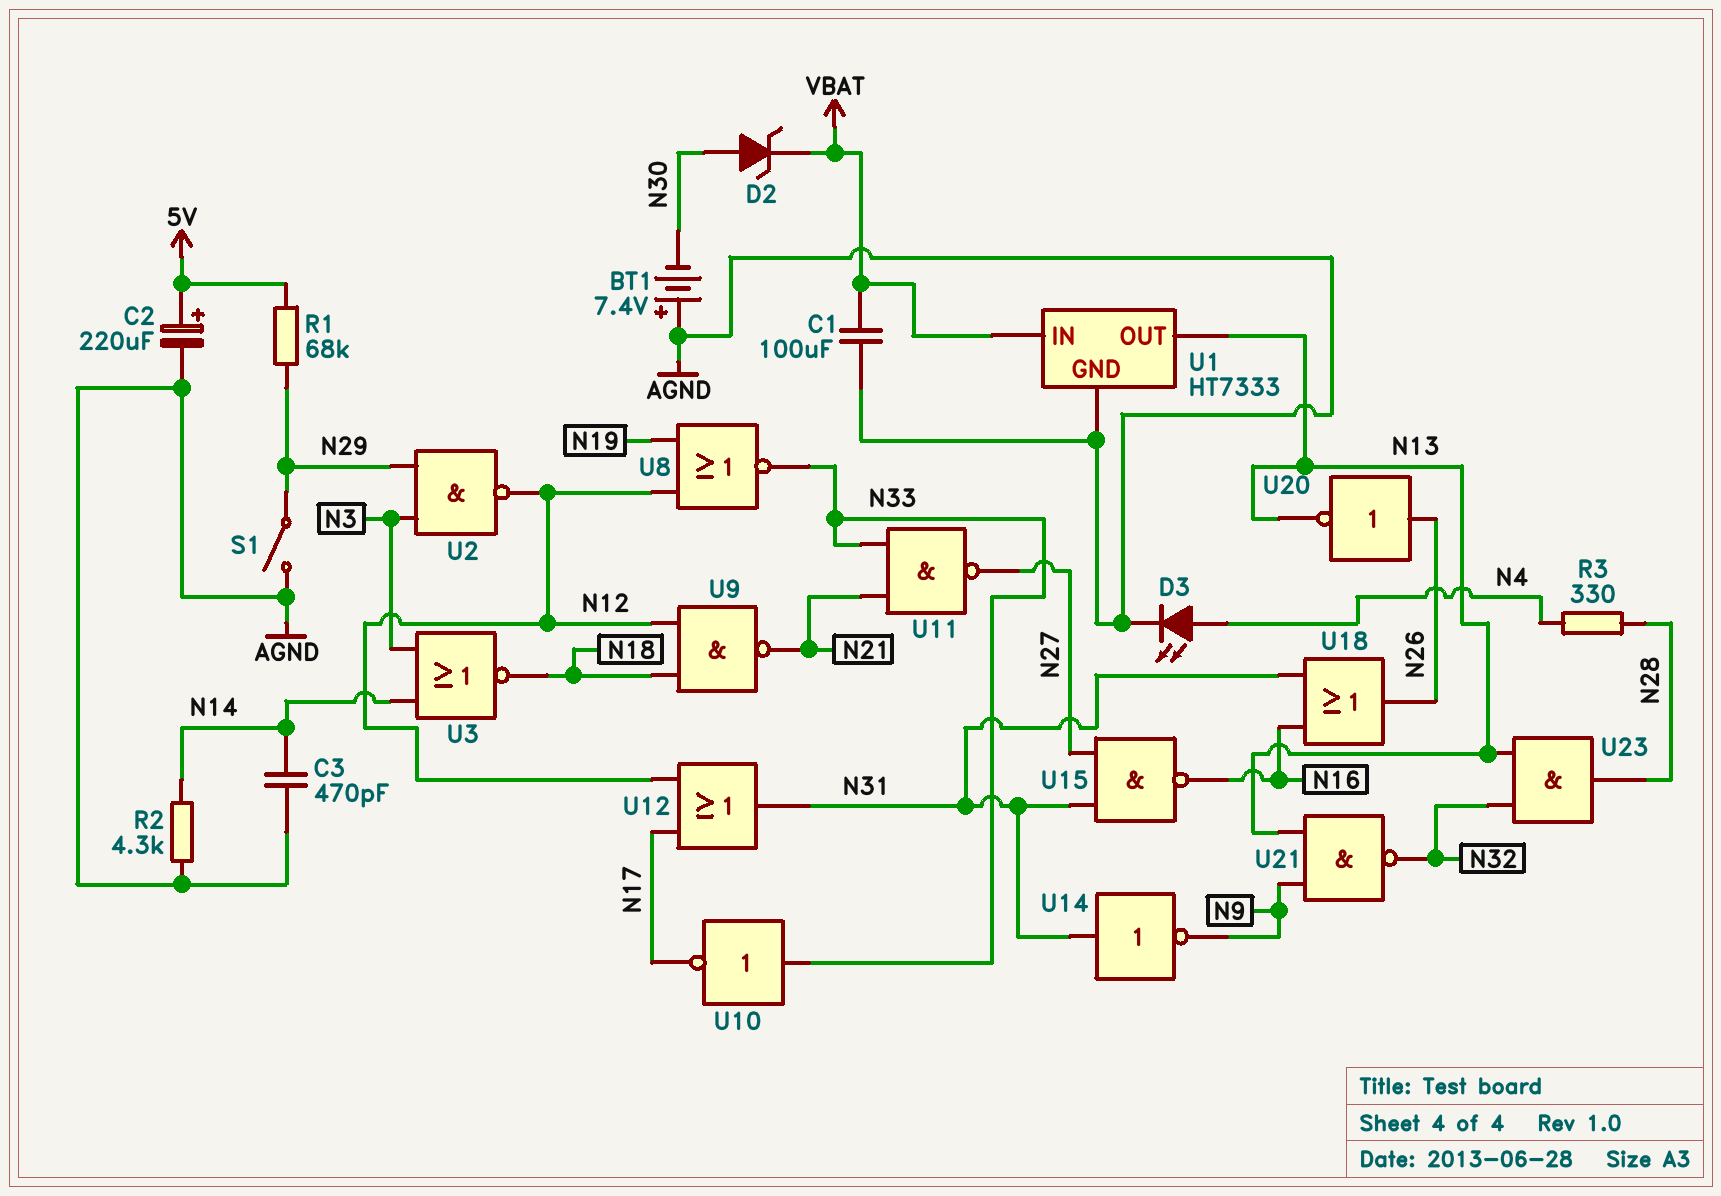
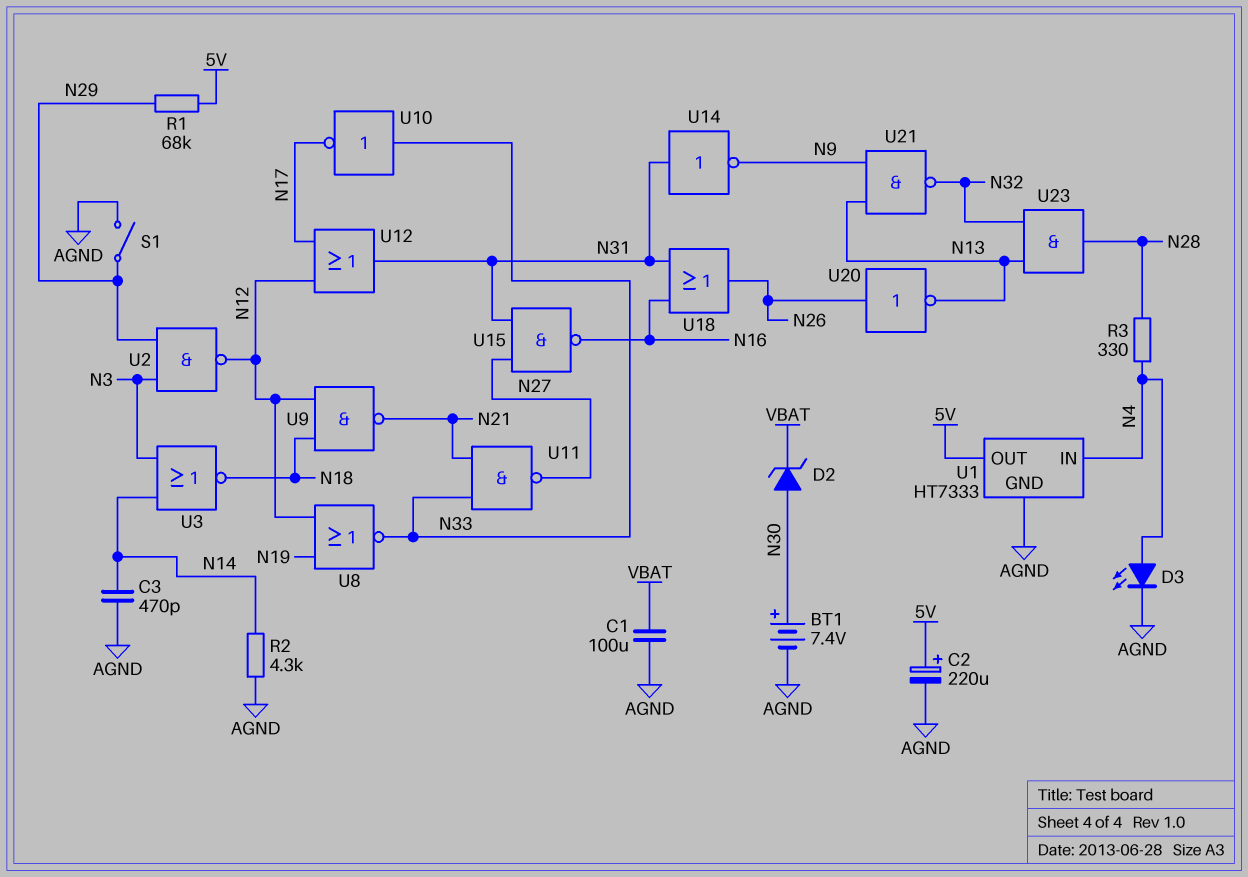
BT1: 7.4V (plus AGND, minus N30) -> 7.4V (plus N30, minus AGND)
U1 pin IN: VBAT -> N4
U1 pin OUT: N13 -> 5V

